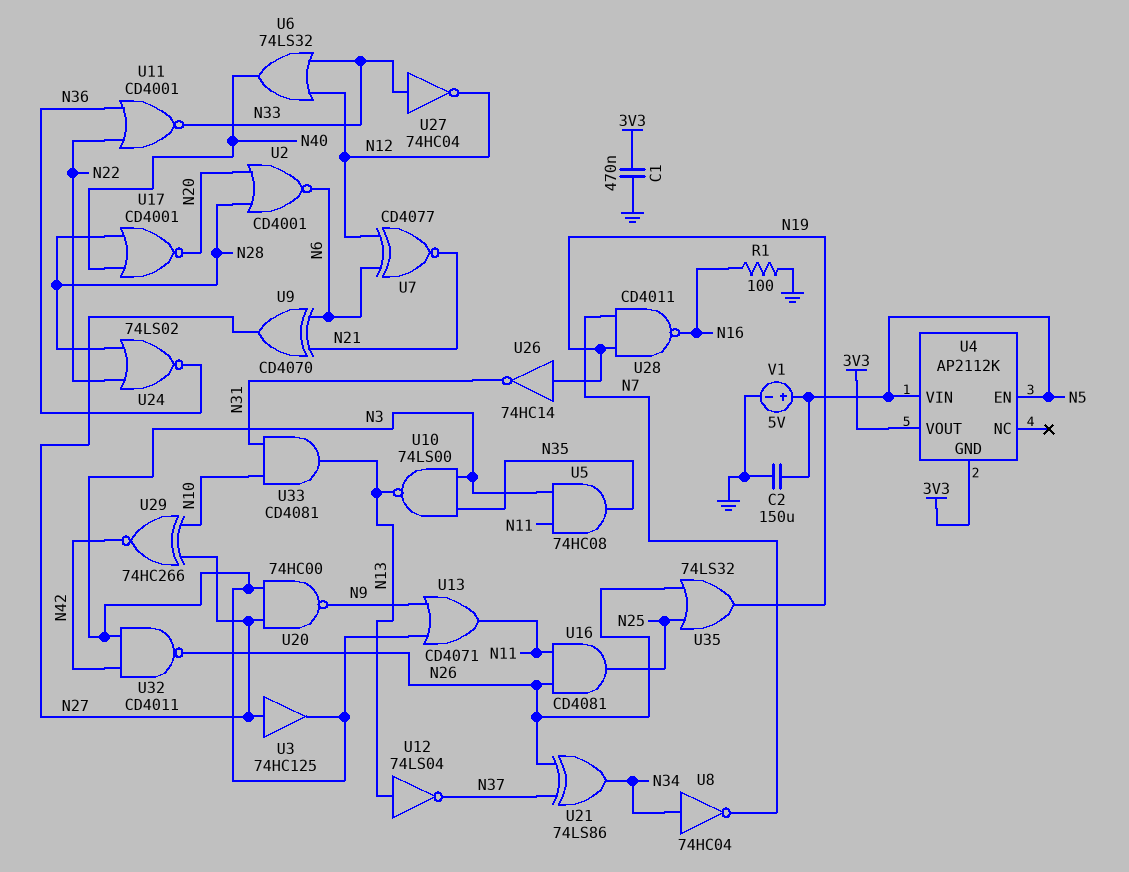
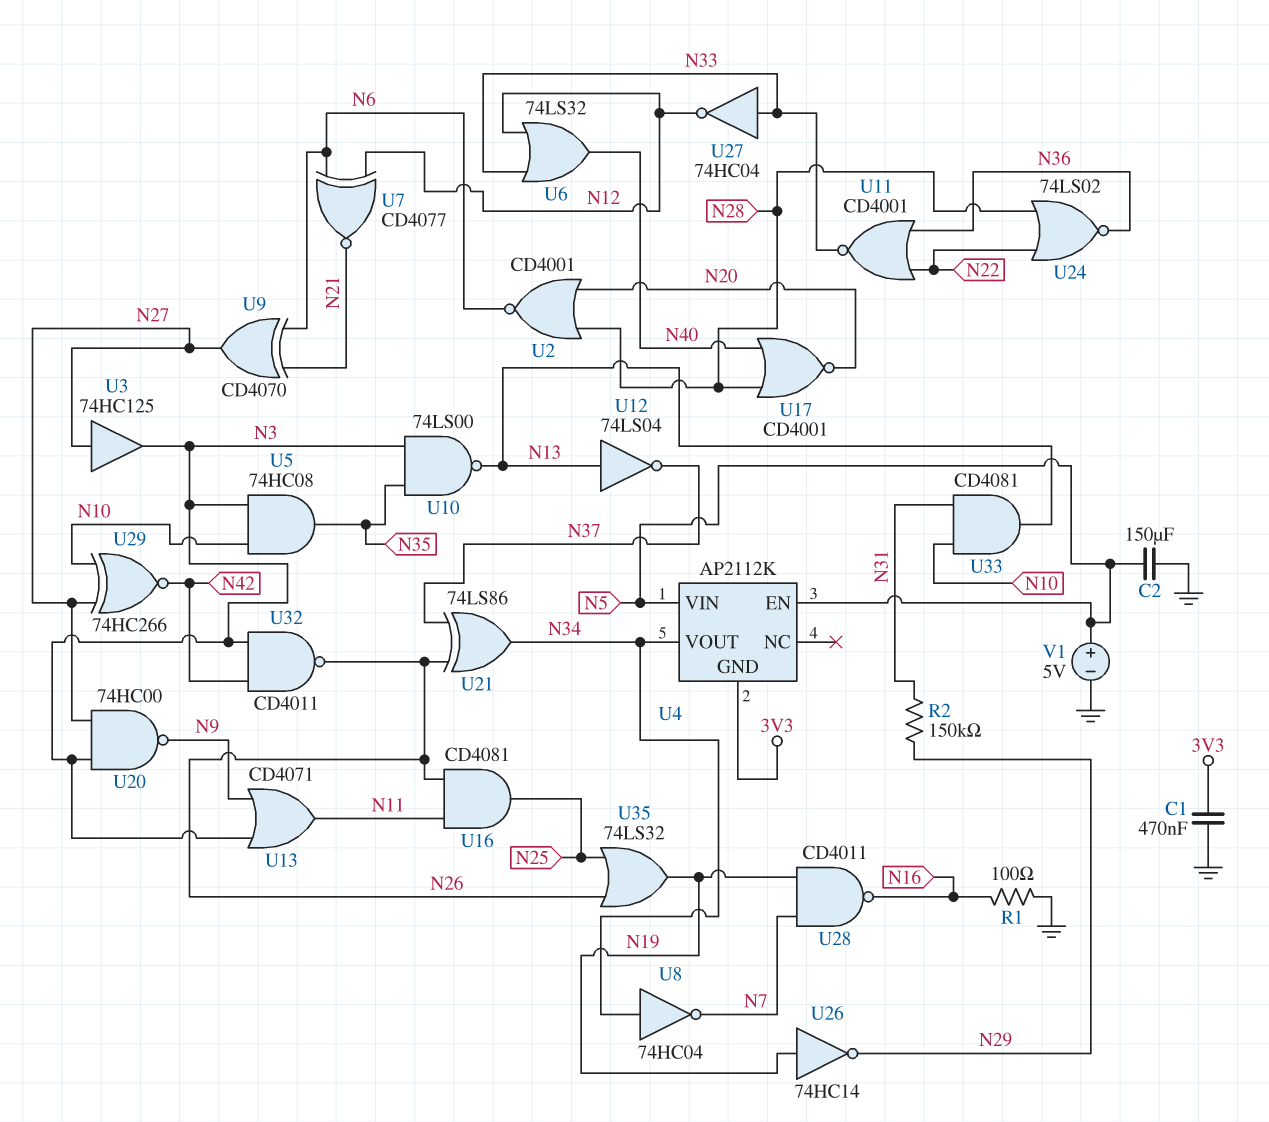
R2: none -> 150k (N29, N31)
U4 pin VOUT: 3V3 -> N34
U5: AND 74HC08 (in N3, in N11, out N35) -> AND 74HC08 (in N3, in N10, out N35)
U26: NOT 74HC14 (in N19, out N31) -> NOT 74HC14 (in N19, out N29)

